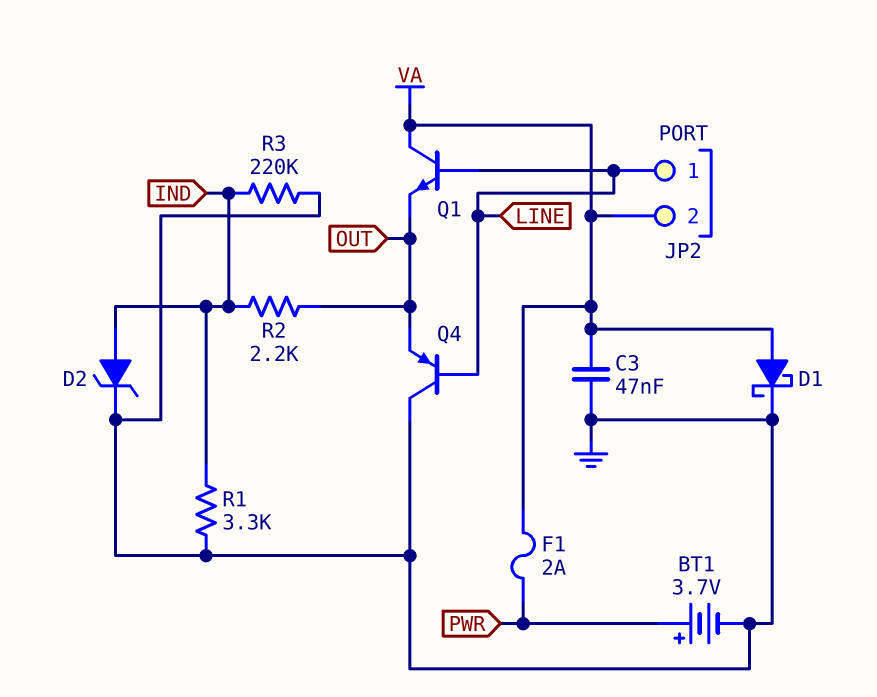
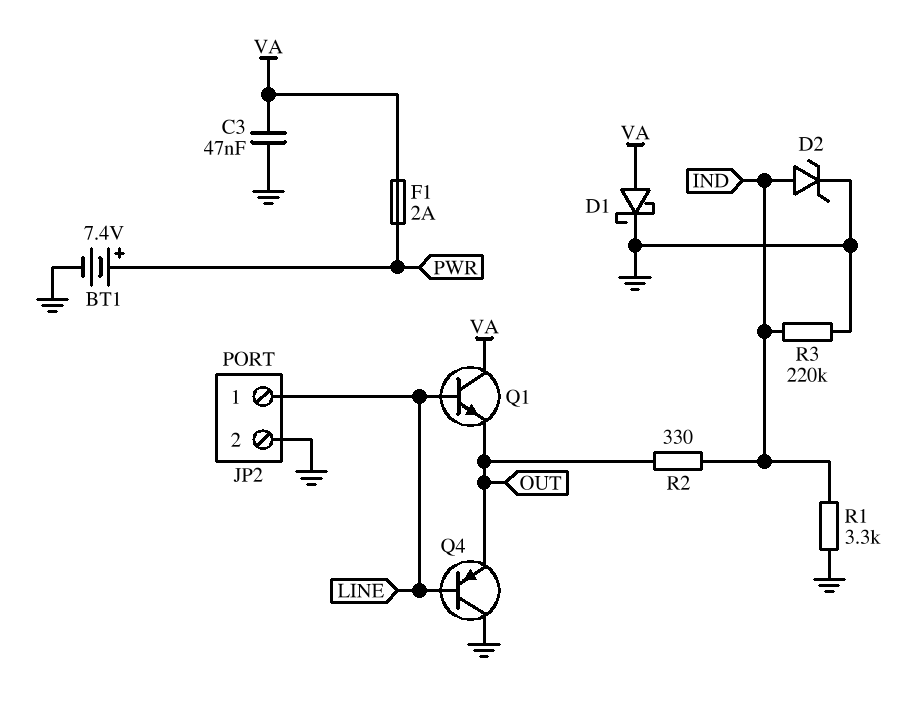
BT1: 3.7V (plus PWR, minus GND) -> 7.4V (plus PWR, minus GND)
JP2 pin 2: VA -> GND
R2: 2.2k (IND, OUT) -> 330 (IND, OUT)

